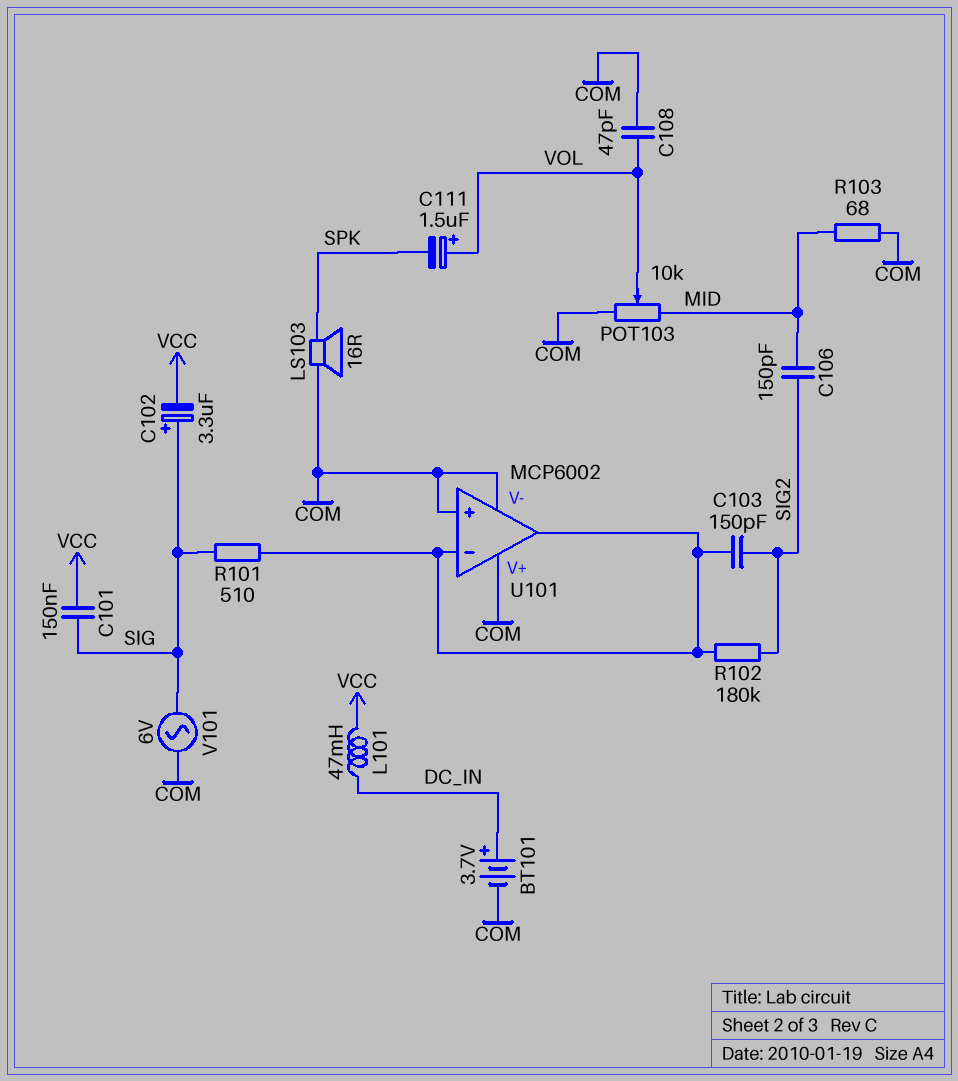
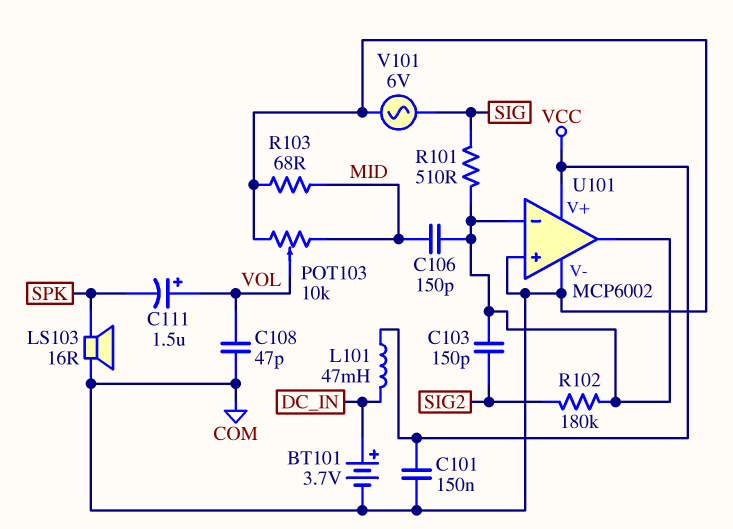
C101: 150nF (SIG, VCC) -> 150nF (COM, VCC)
C102: 3.3uF (plus SIG, minus VCC) -> none
C106: 150pF (MID, SIG2) -> 150pF (MID, U101/in-)
U101 pin V+: COM -> VCC

